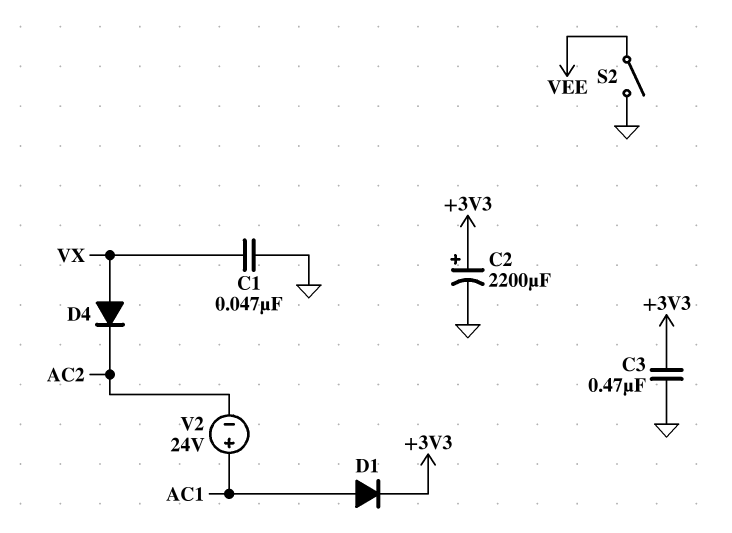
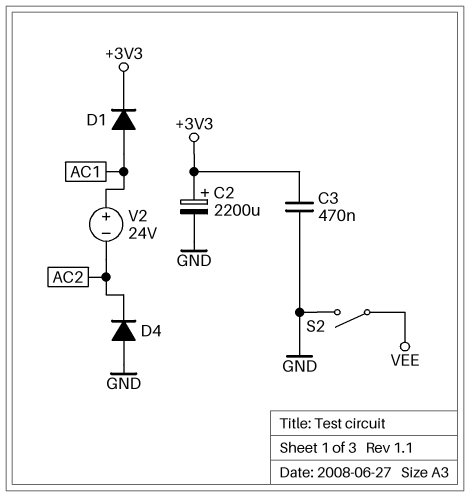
C1: 47nF (GND, VX) -> none
D4: diode (A VX, K AC2) -> diode (A GND, K AC2)

